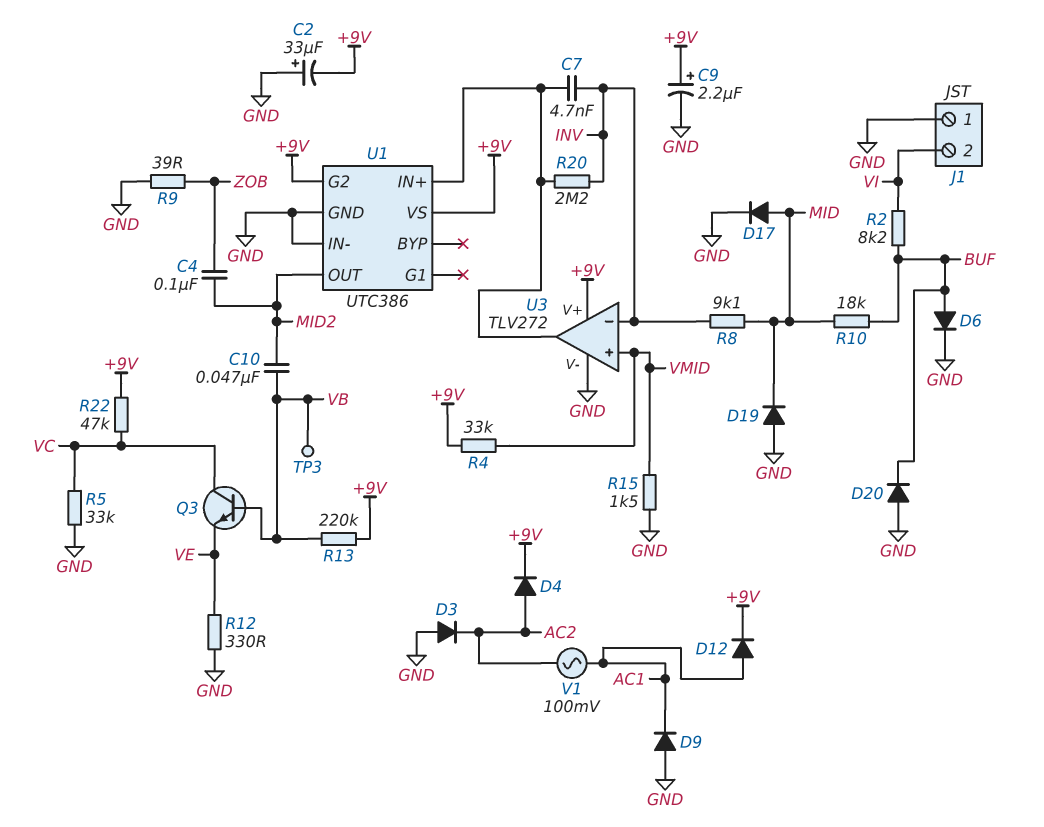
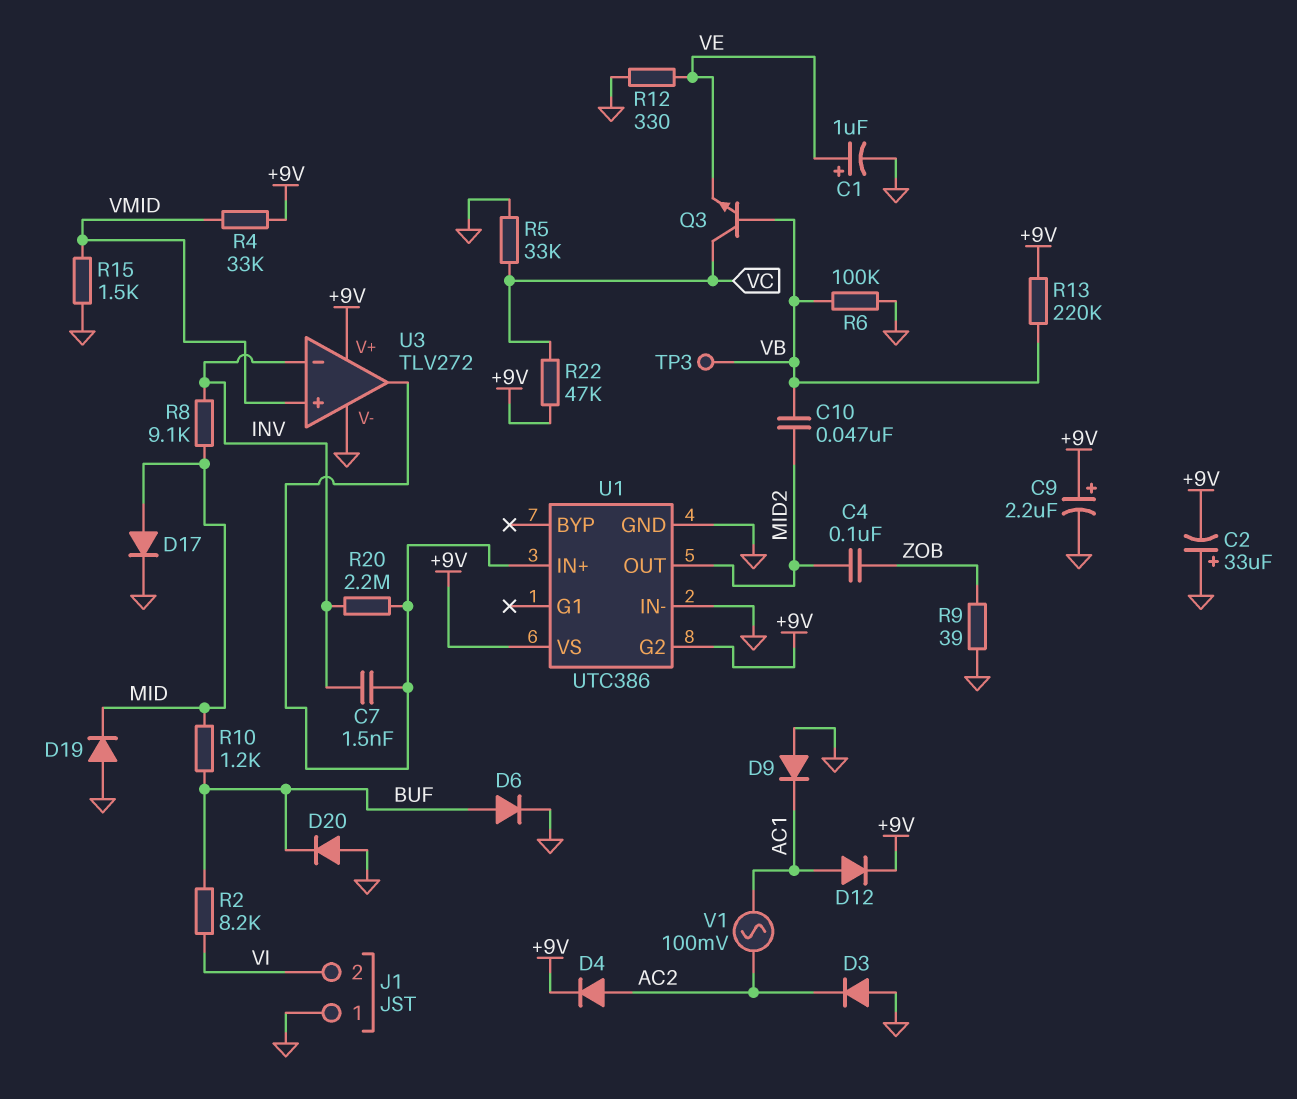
C1: none -> 1uF (plus VE, minus GND)
C7: 4.7nF (INV, U1/IN+) -> 1.5nF (INV, U1/IN+)
R6: none -> 100k (GND, VB)
R10: 18k (BUF, MID) -> 1.2k (BUF, MID)

